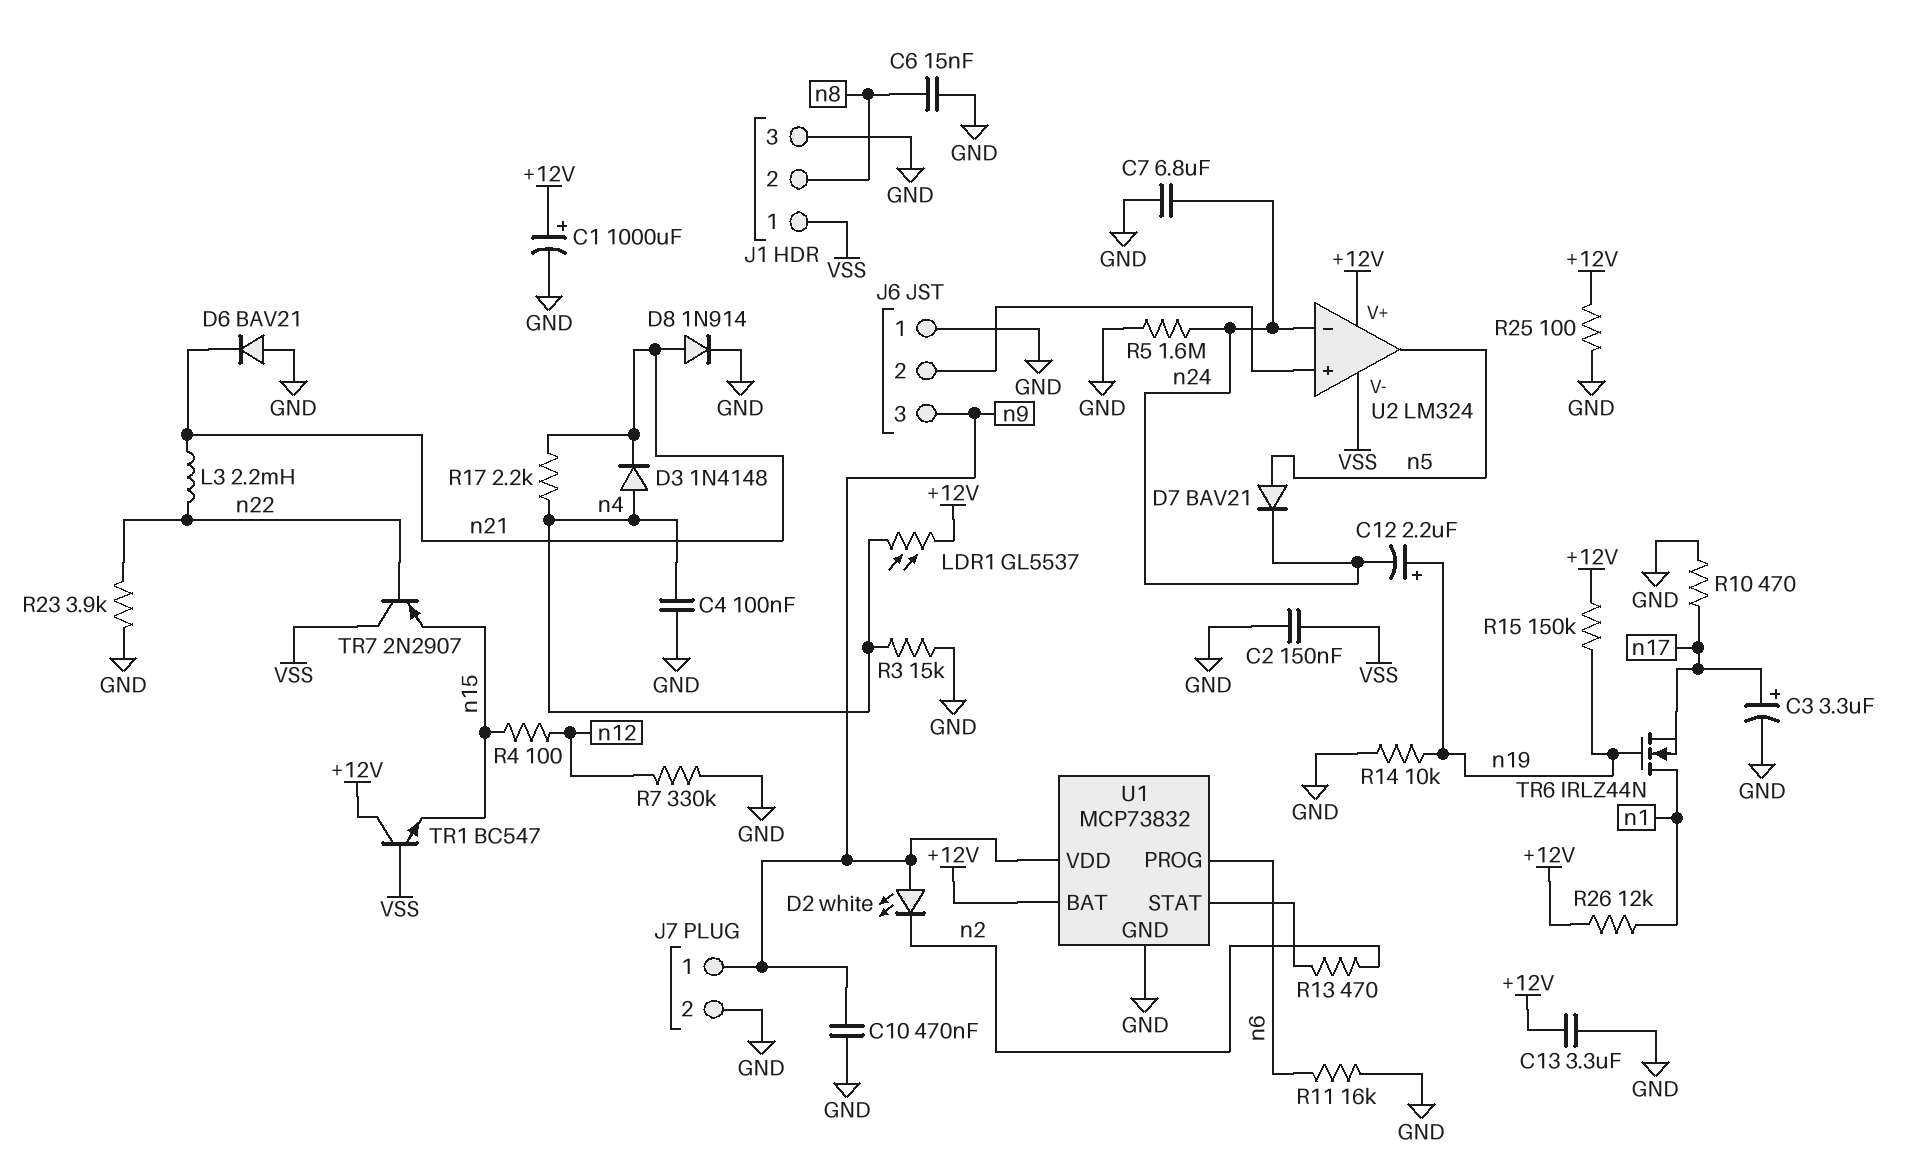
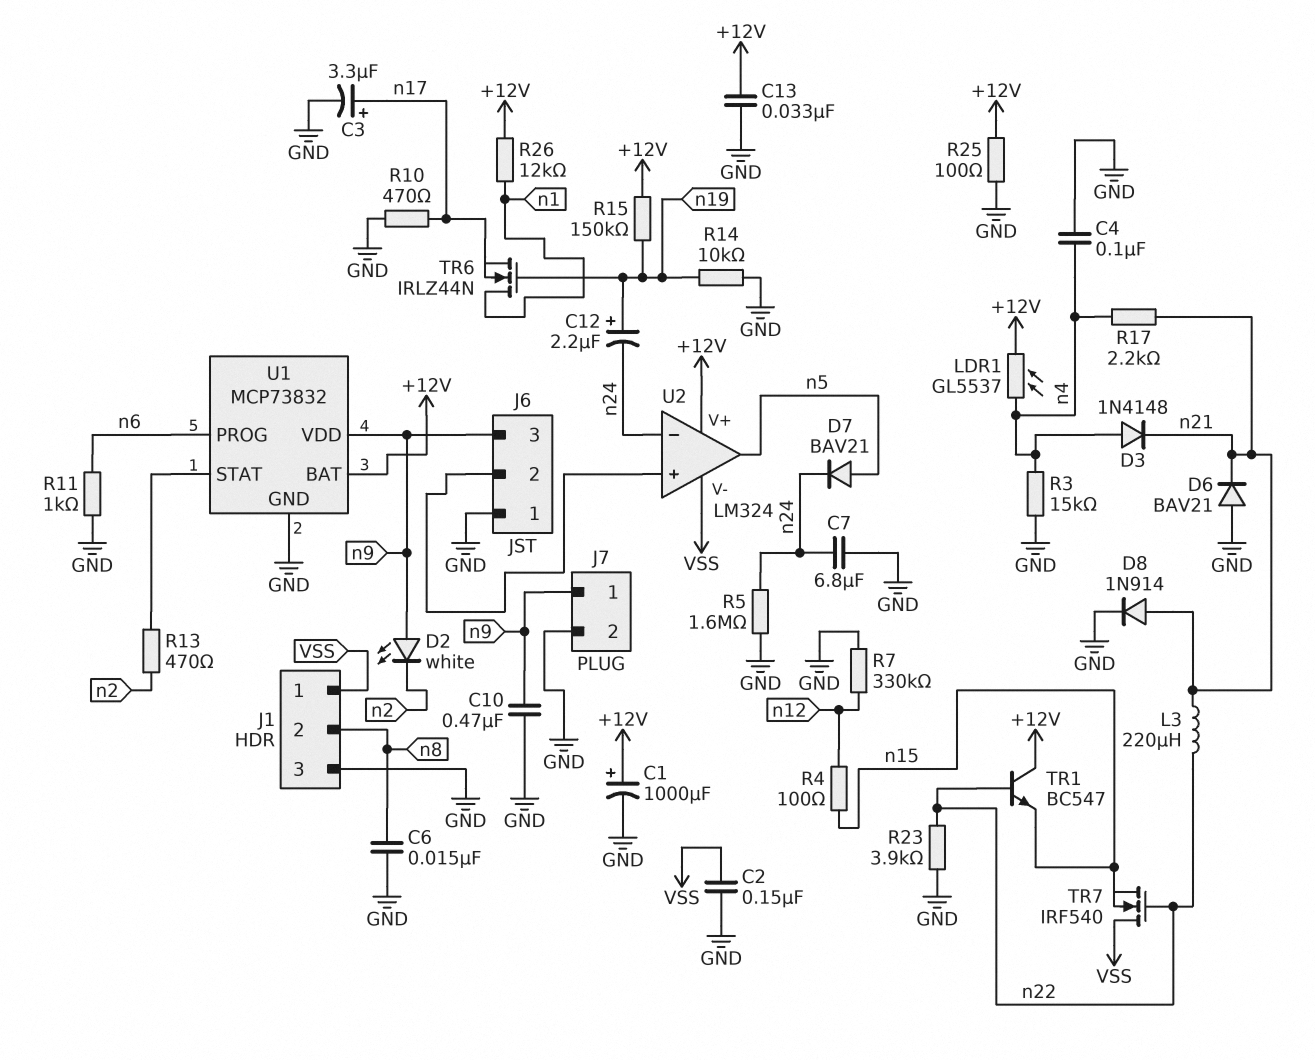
C13: 3.3uF (+12V, GND) -> 33nF (+12V, GND)
L3: 2.2mH (n21, n22) -> 220uH (n21, n22)
R11: 16k (GND, n6) -> 1k (GND, n6)
TR1: NPN BC547 (B VSS, C +12V, E n15) -> NPN BC547 (B n22, C +12V, E n15)
TR7: PNP 2N2907 (B n22, C VSS, E n15) -> NMOS IRF540 (G n22, D VSS, S n15)

